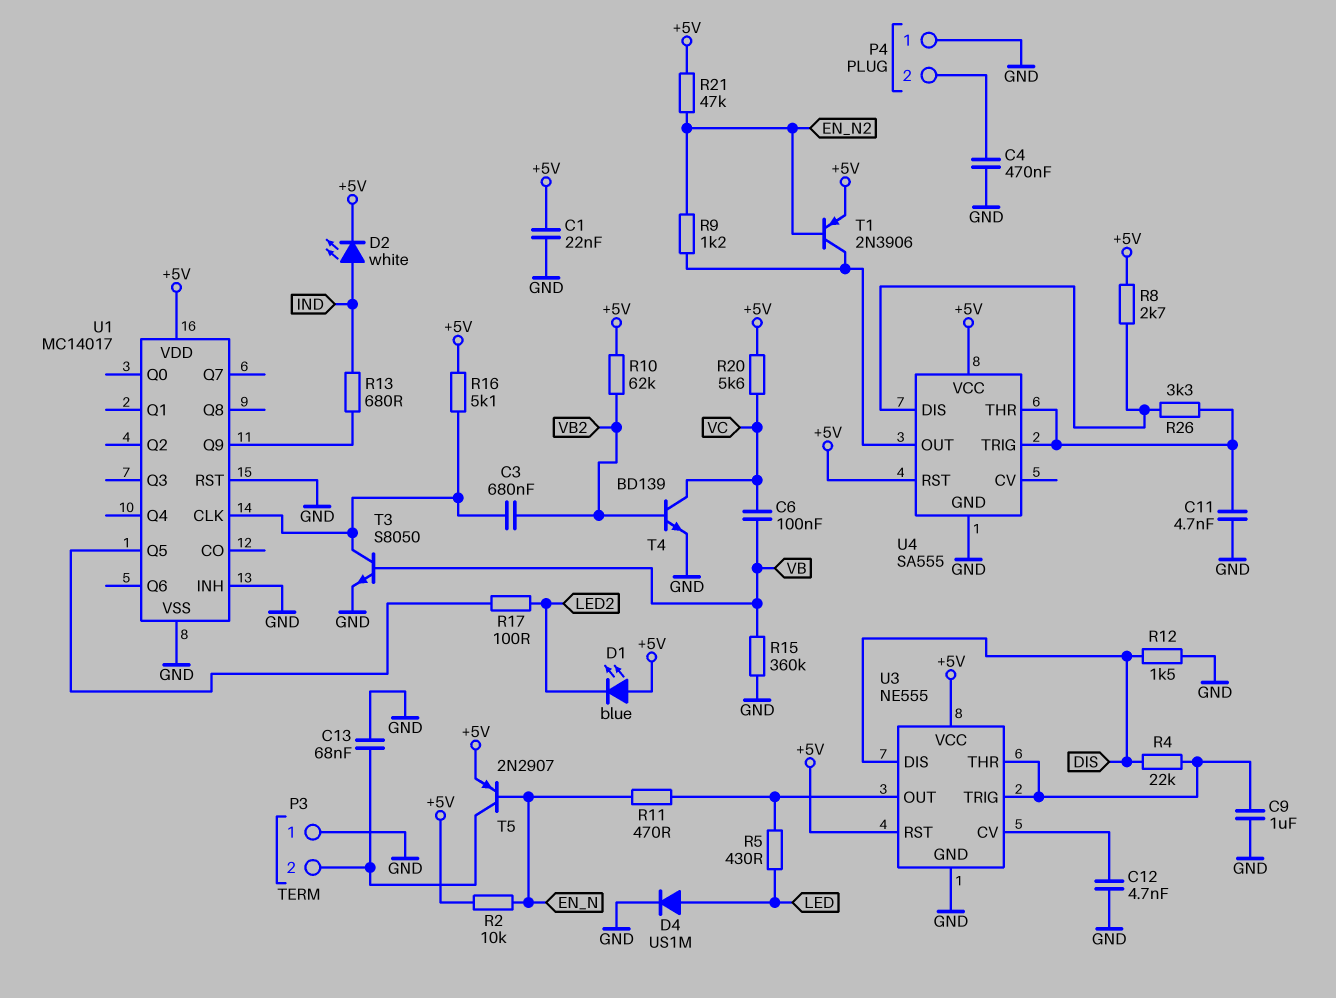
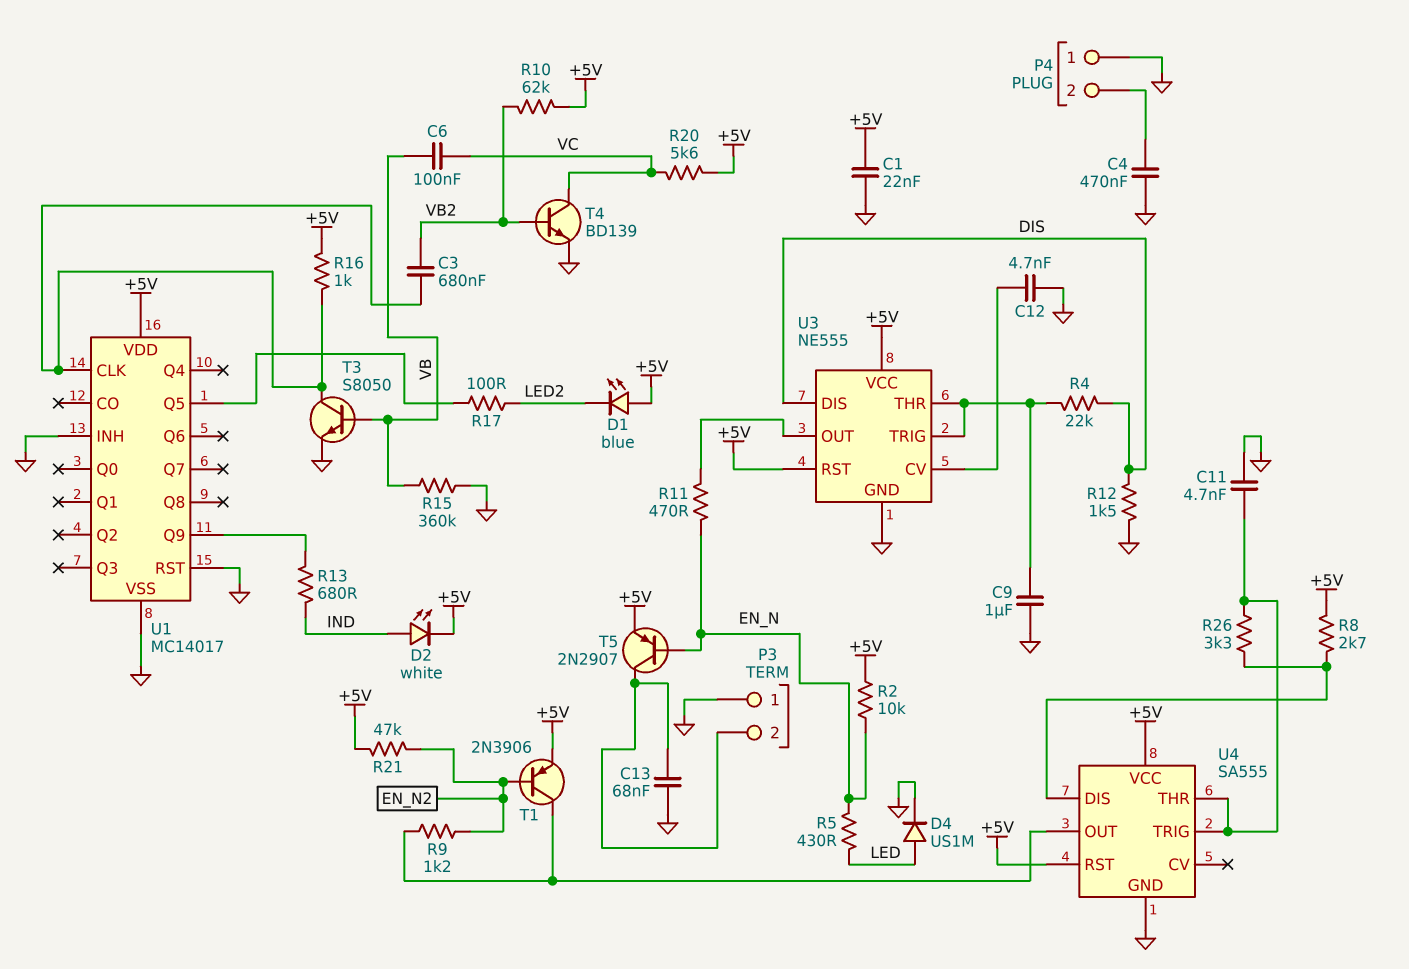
R5: 430 (LED, U3/OUT) -> 430 (EN_N, LED)
R16: 5.1k (+5V, U1/CLK) -> 1k (+5V, U1/CLK)

